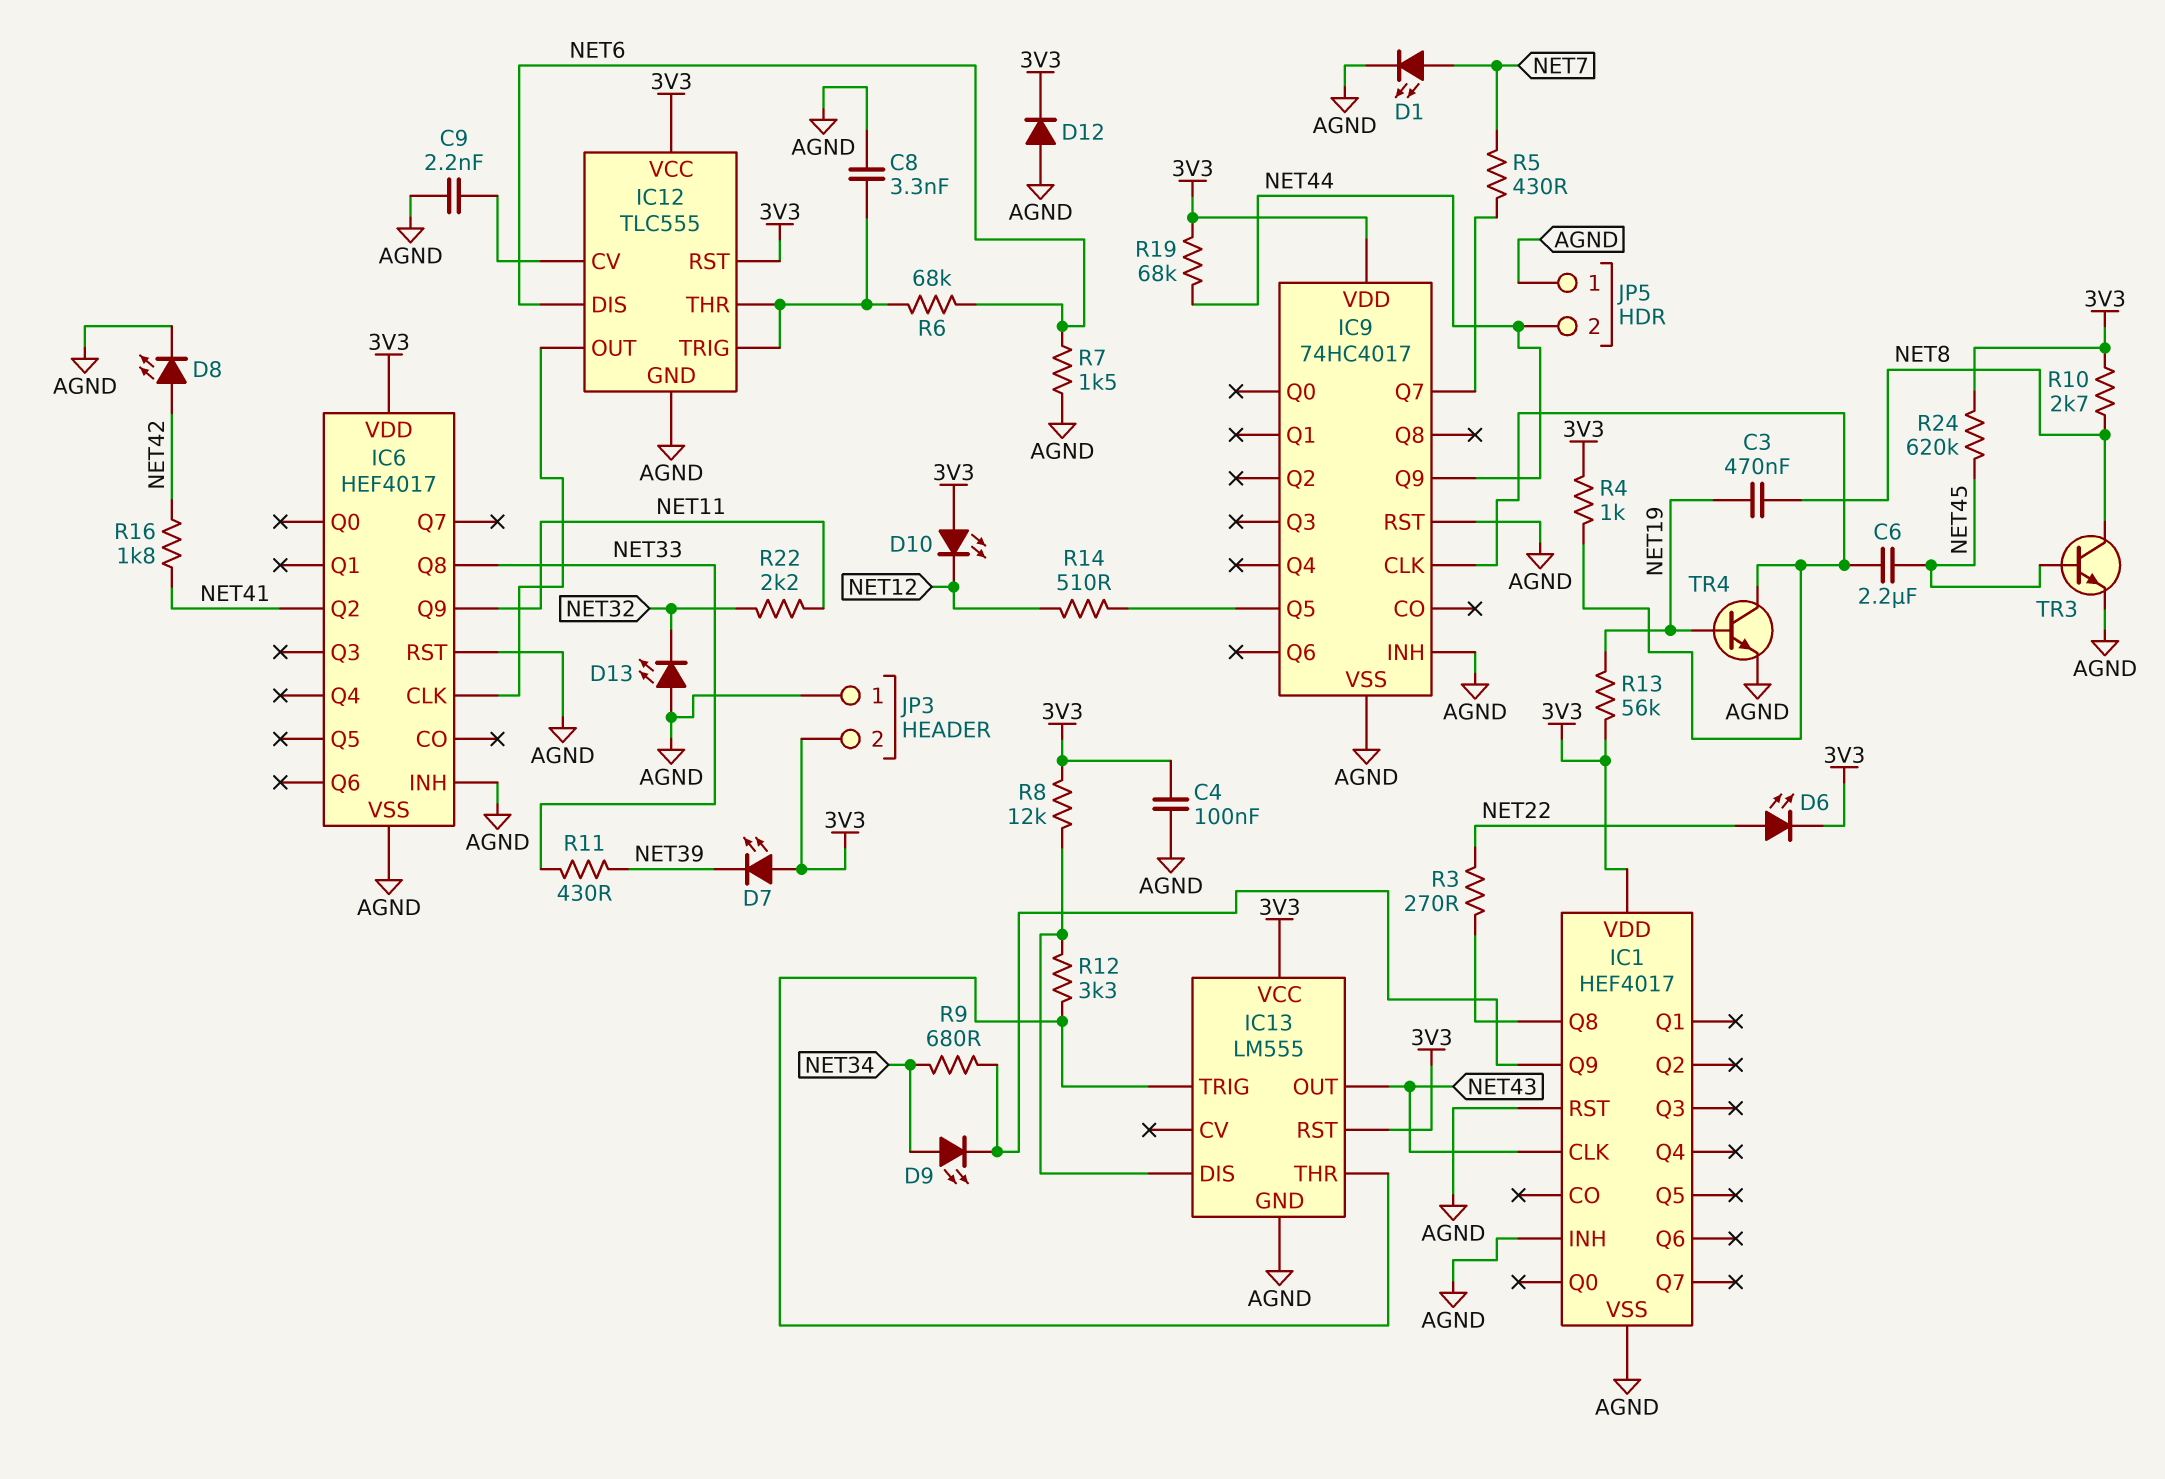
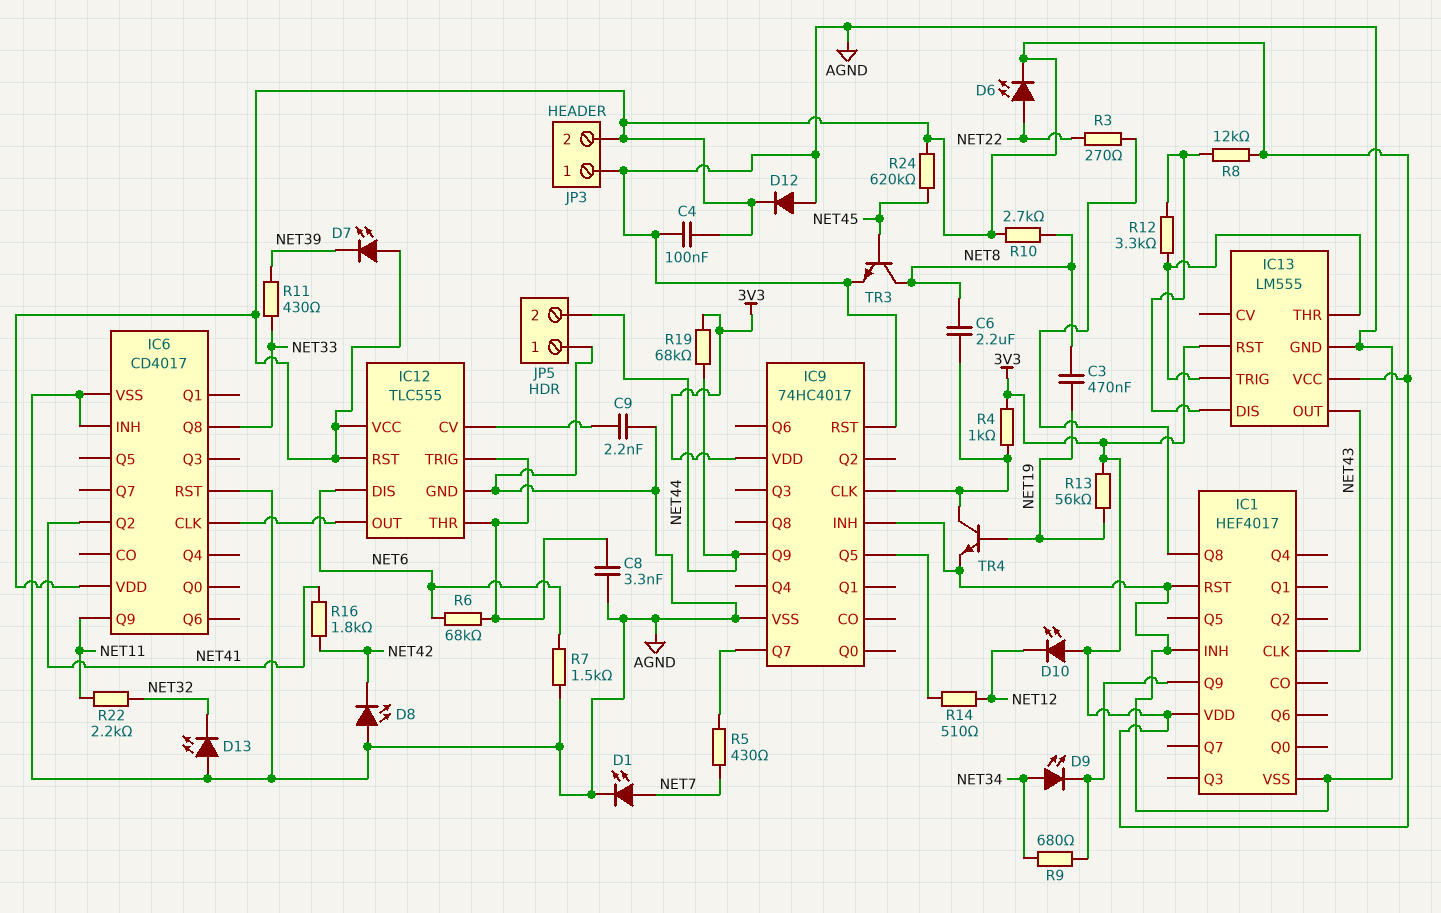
C6: 2.2uF (IC9/CLK, NET45) -> 2.2uF (IC9/CLK, NET8)
D8: LED (A NET42, K AGND) -> LED (A AGND, K NET42)
IC6: HEF4017 -> CD4017

